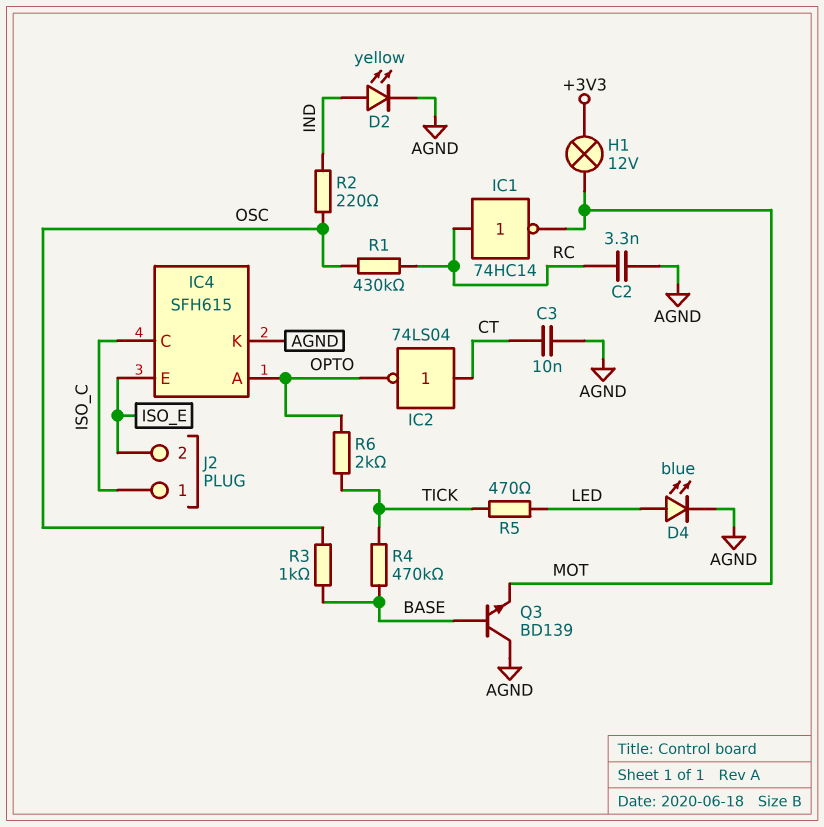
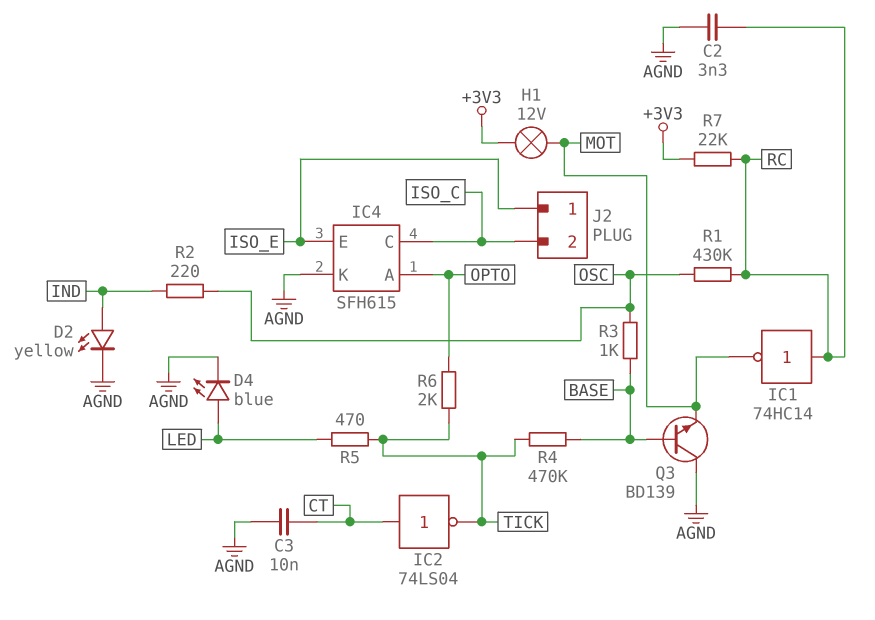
IC2: NOT 74LS04 (in CT, out OPTO) -> NOT 74LS04 (in CT, out TICK)
J2 pin 1: ISO_C -> ISO_E
J2 pin 2: ISO_E -> ISO_C
R7: none -> 22k (+3V3, RC)

